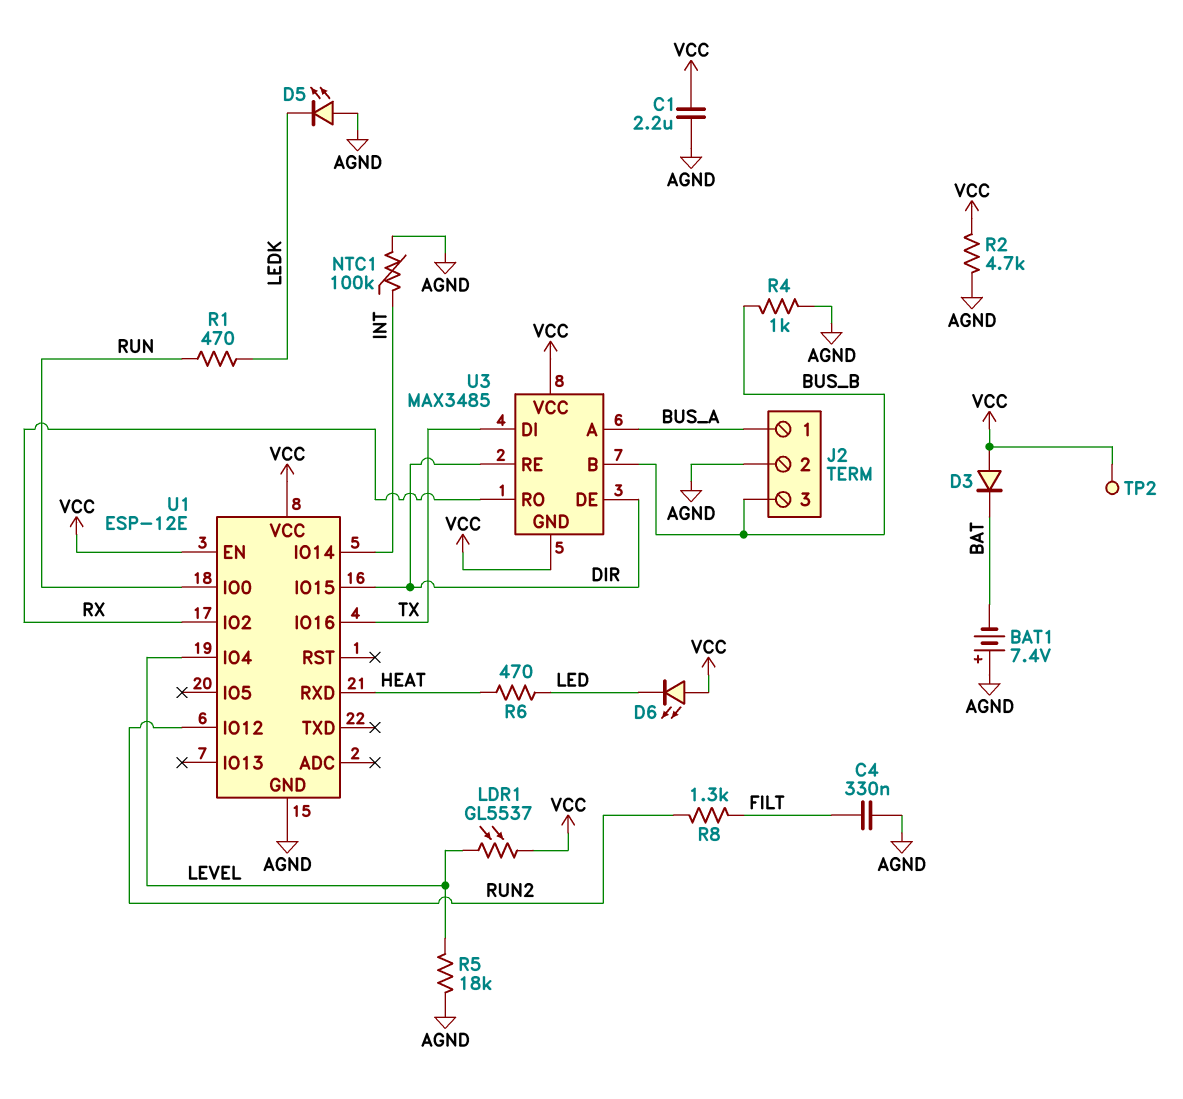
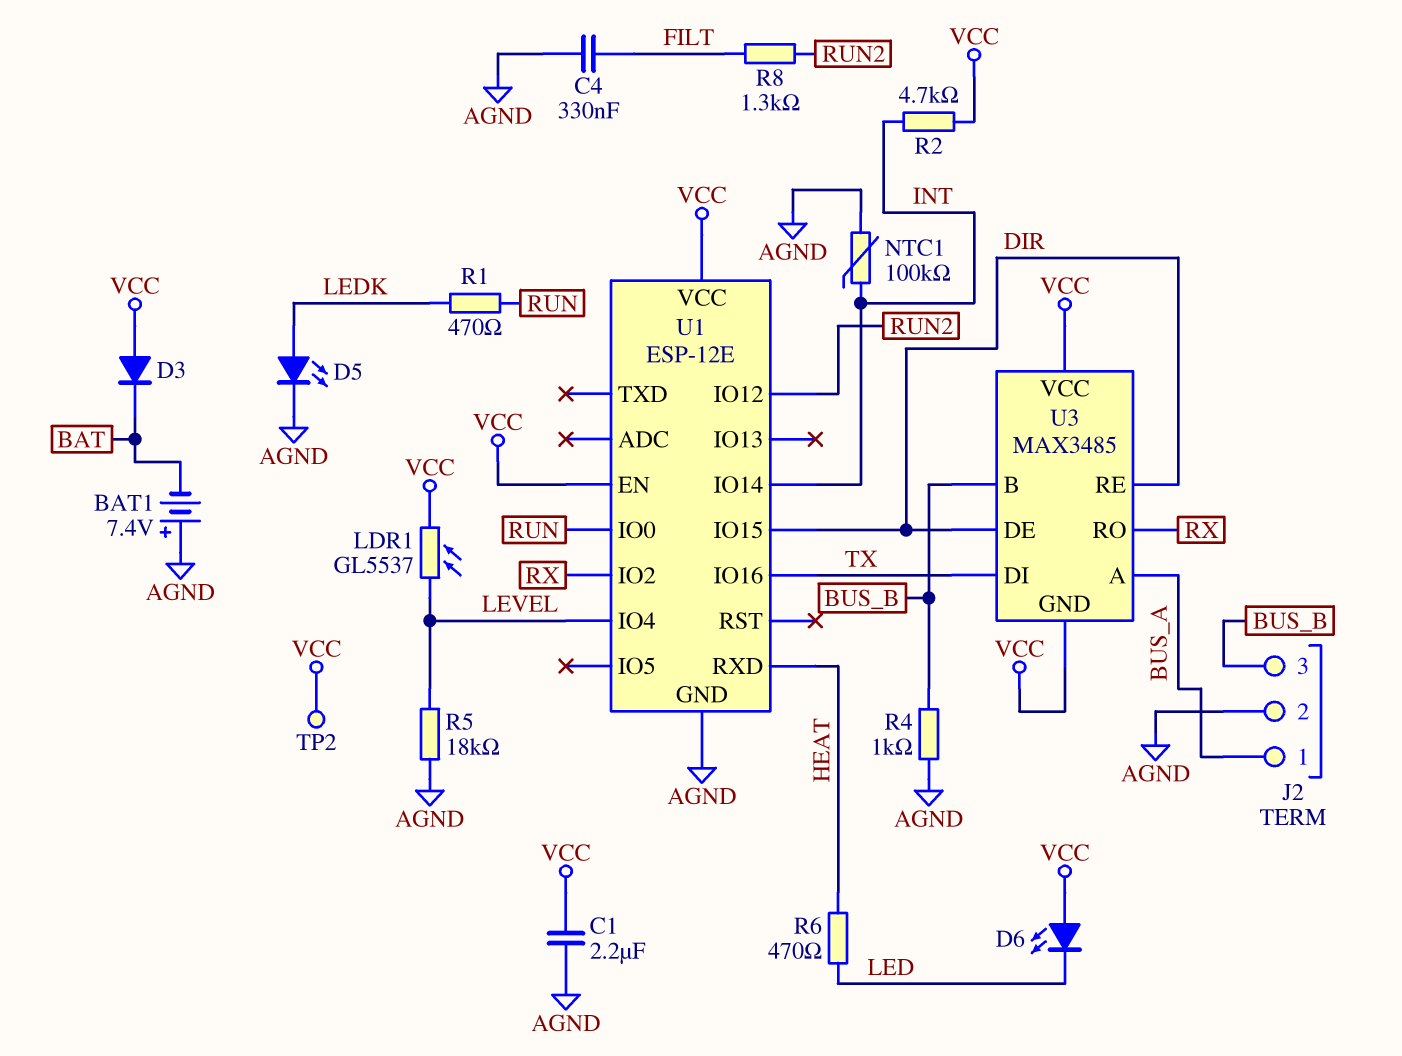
D5: LED (A AGND, K LEDK) -> LED (A LEDK, K AGND)
R2: 4.7k (AGND, VCC) -> 4.7k (INT, VCC)

